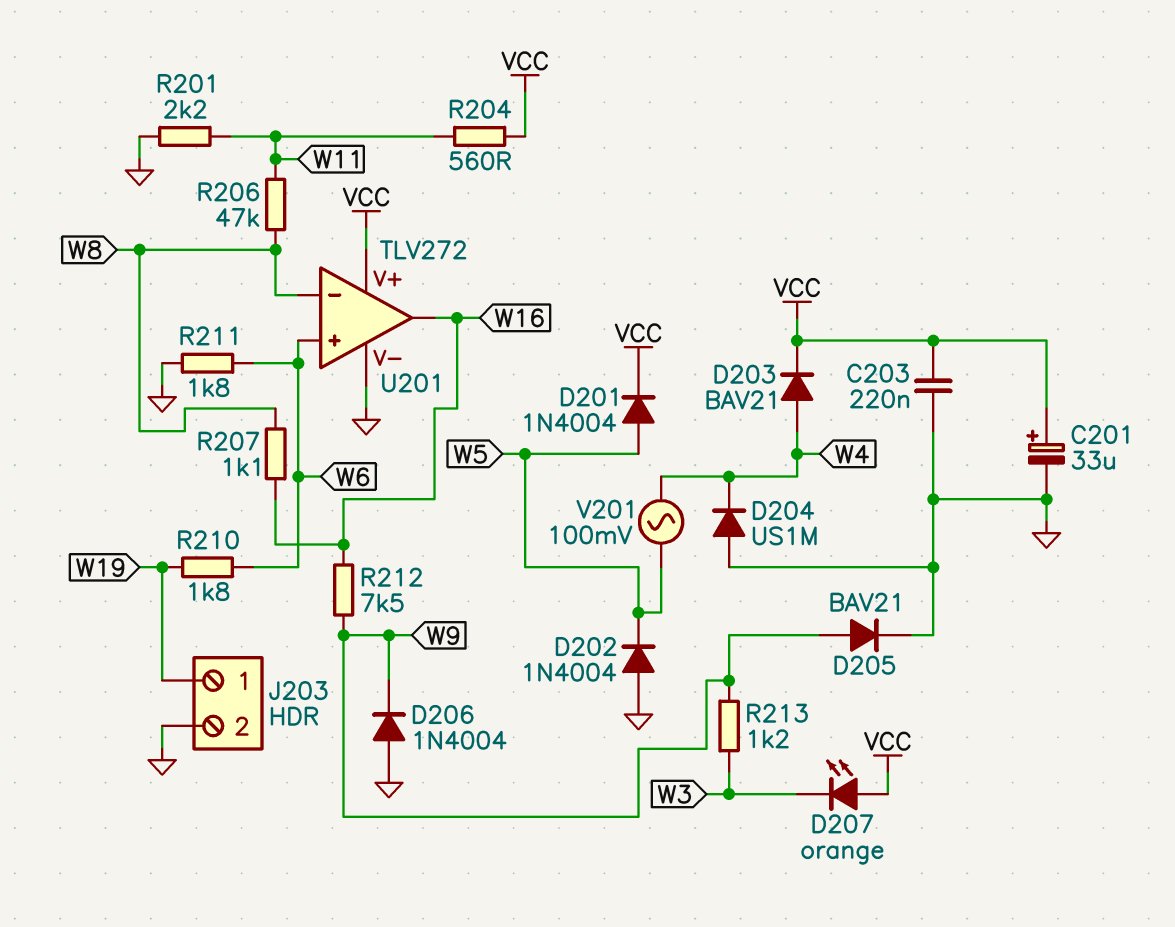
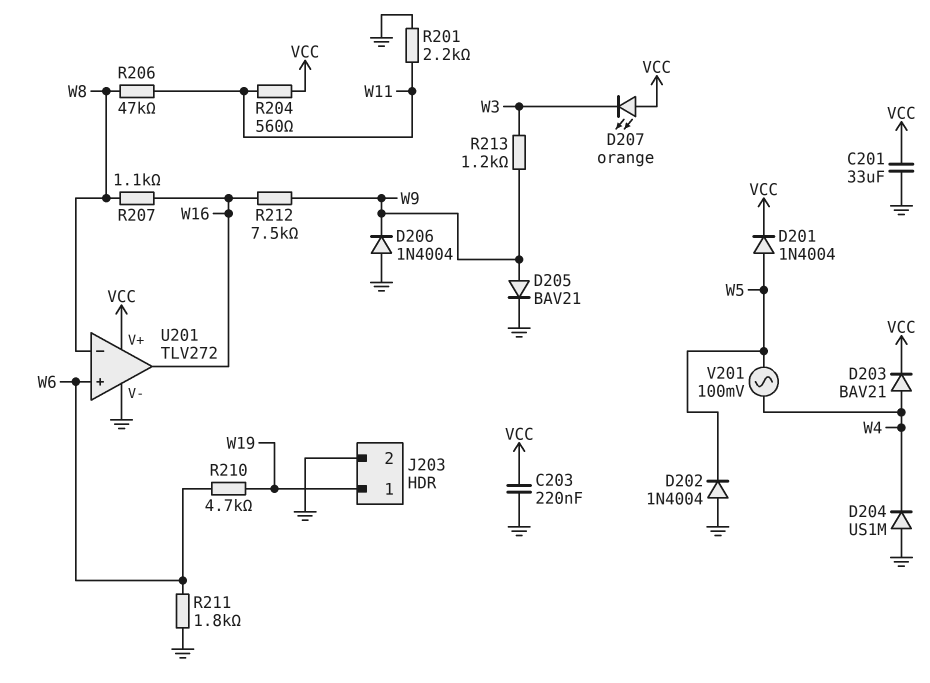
C201: 33uF (plus VCC, minus GND) -> 33uF (GND, VCC)
R210: 1.8k (W6, W19) -> 4.7k (W6, W19)

